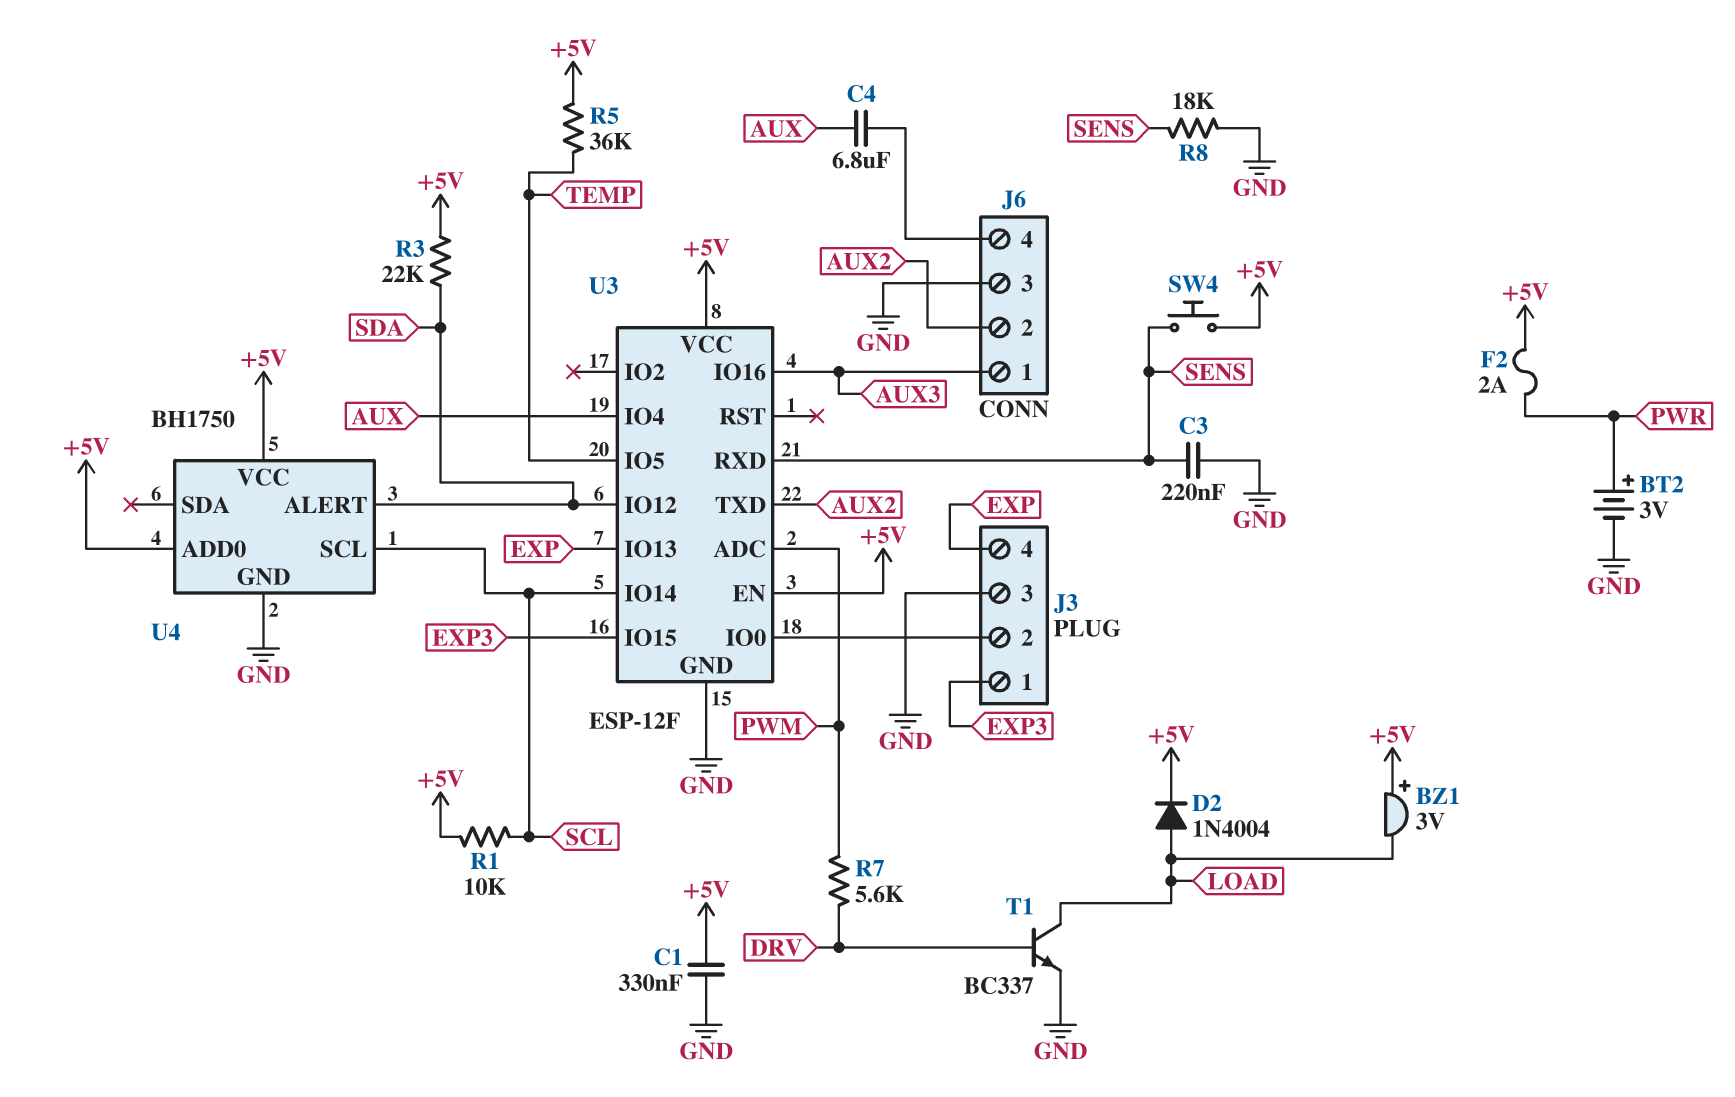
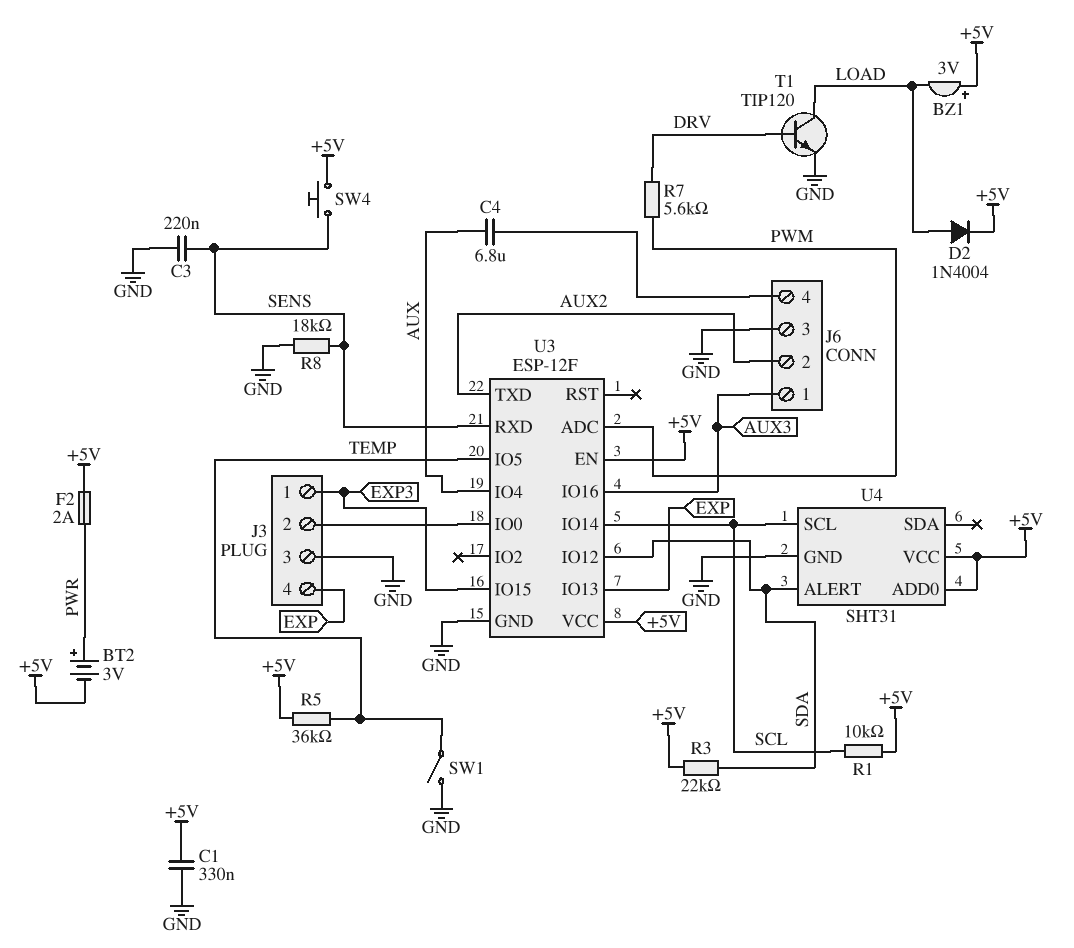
BT2: 3V (plus PWR, minus GND) -> 3V (plus PWR, minus +5V)
SW1: none -> switch (GND, TEMP)
T1: NPN BC337 (B DRV, C LOAD, E GND) -> NPN TIP120 (B DRV, C LOAD, E GND)
U4: BH1750 -> SHT31

